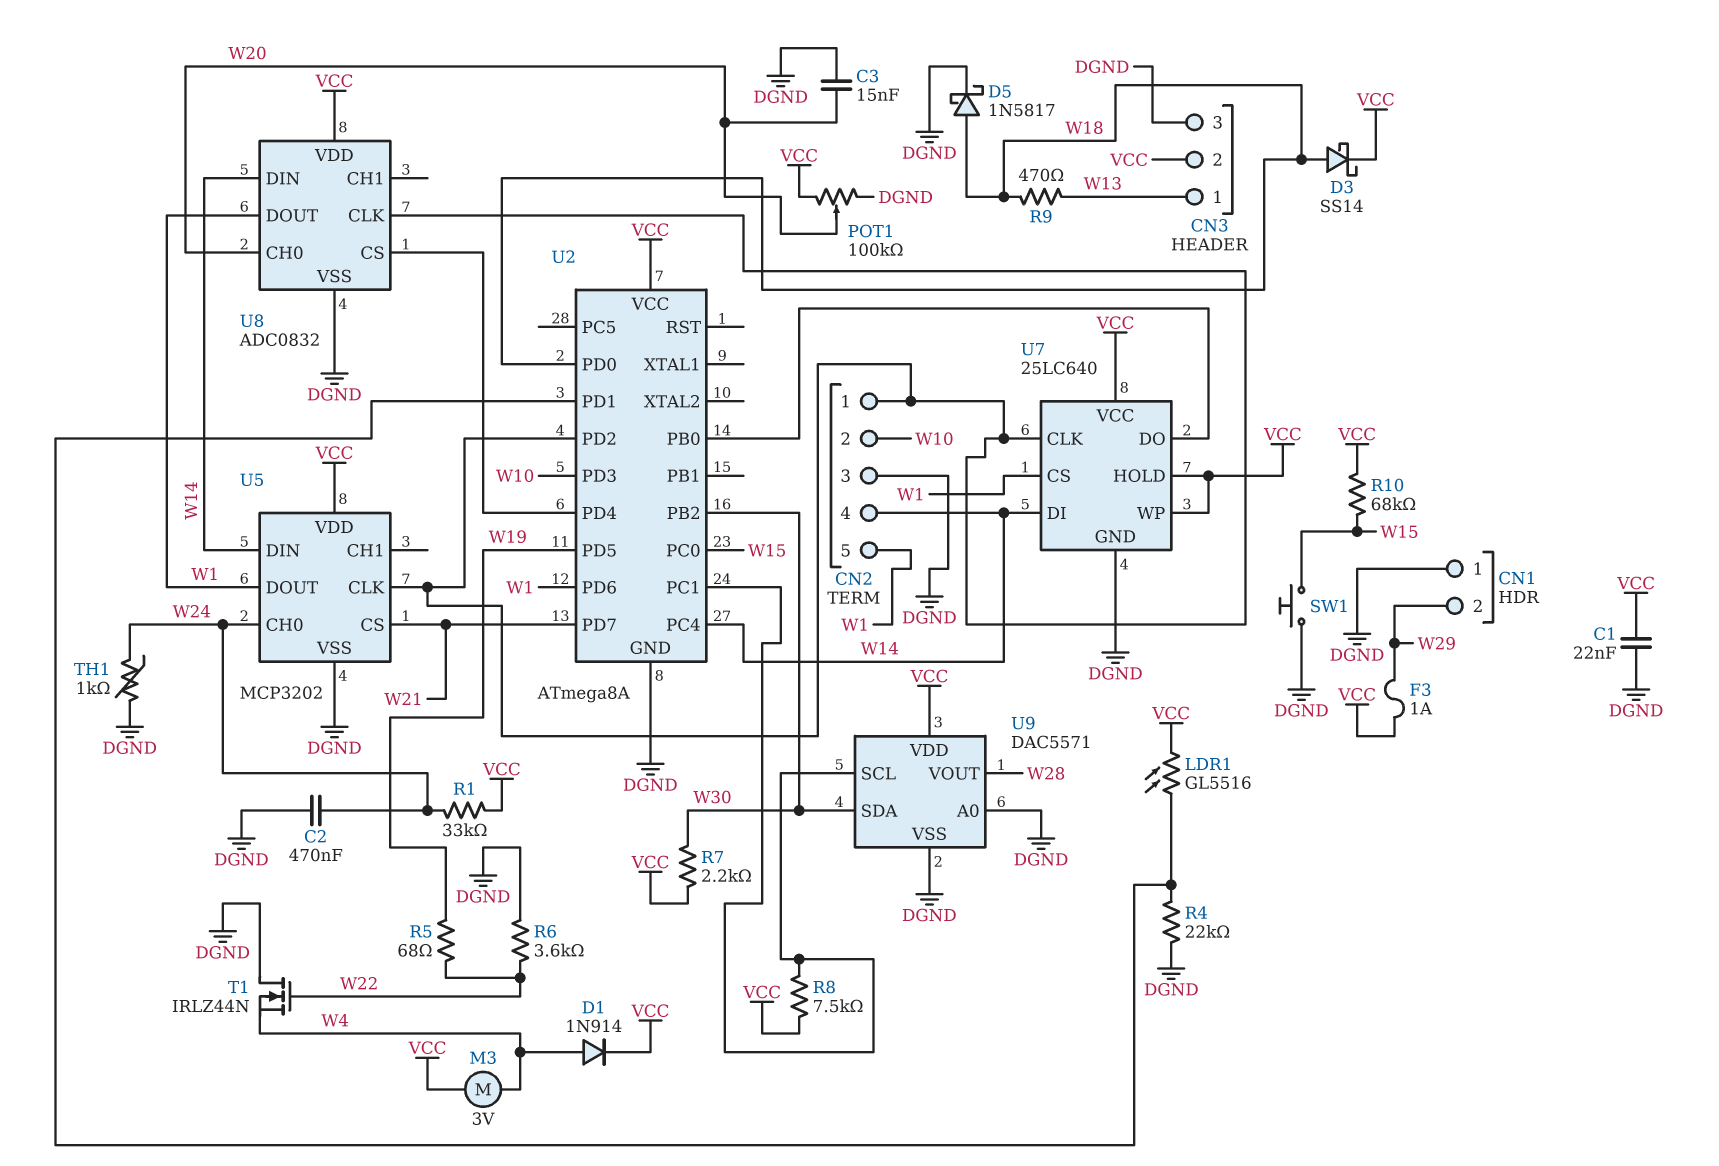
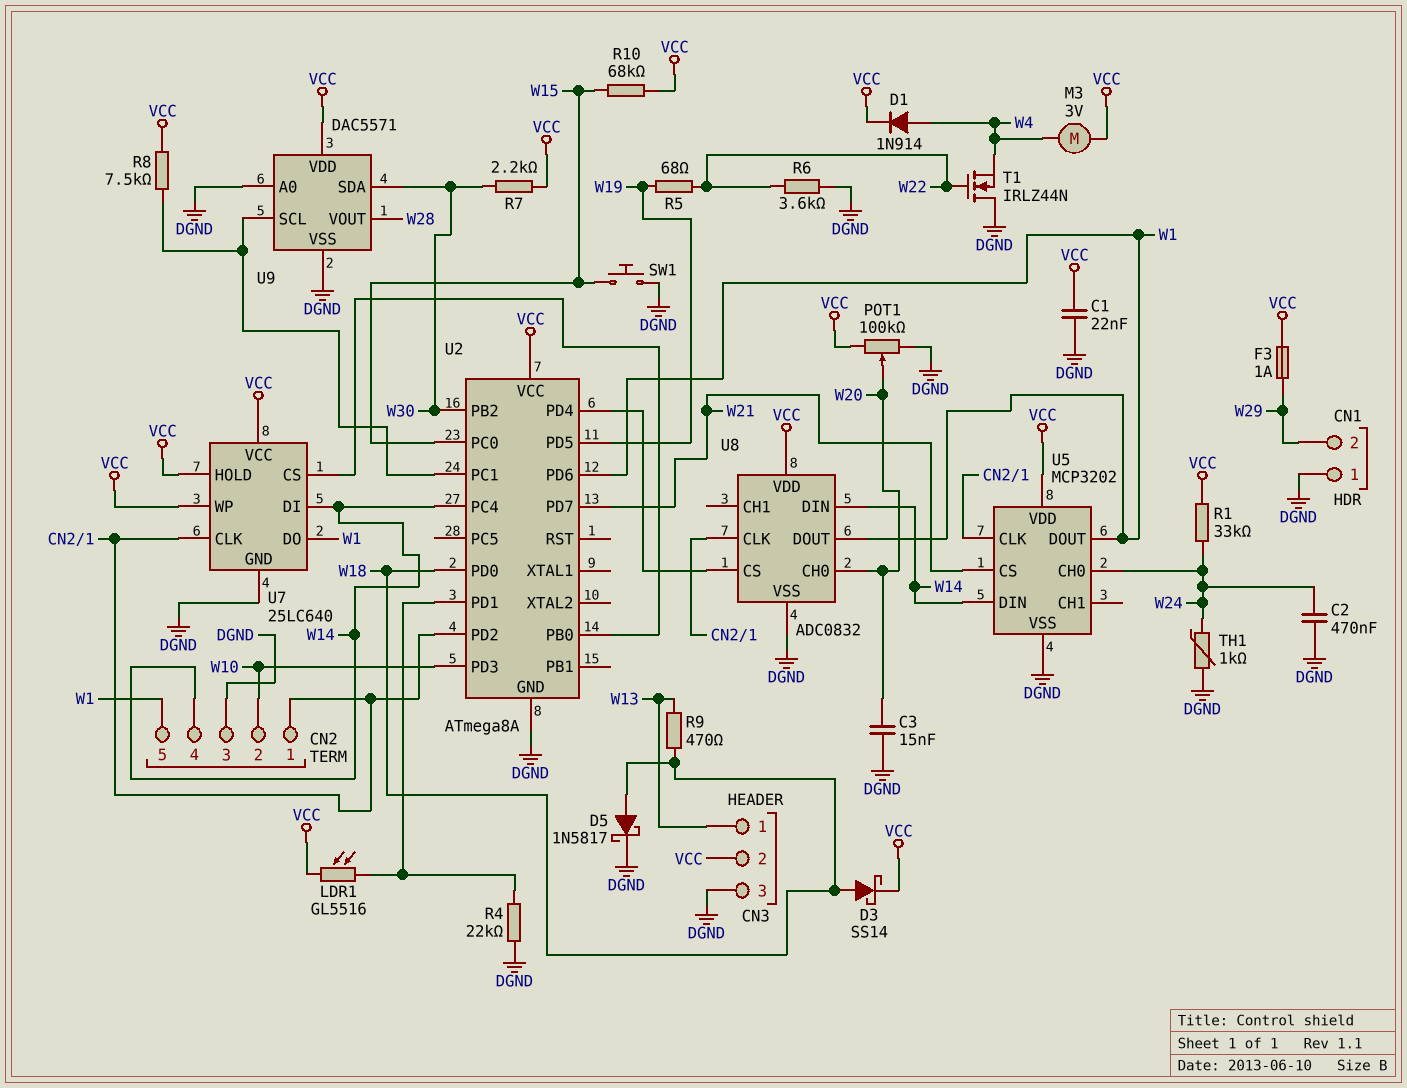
U7 pin CS: W1 -> U2/PB0
U7 pin DO: U2/PB0 -> W1

